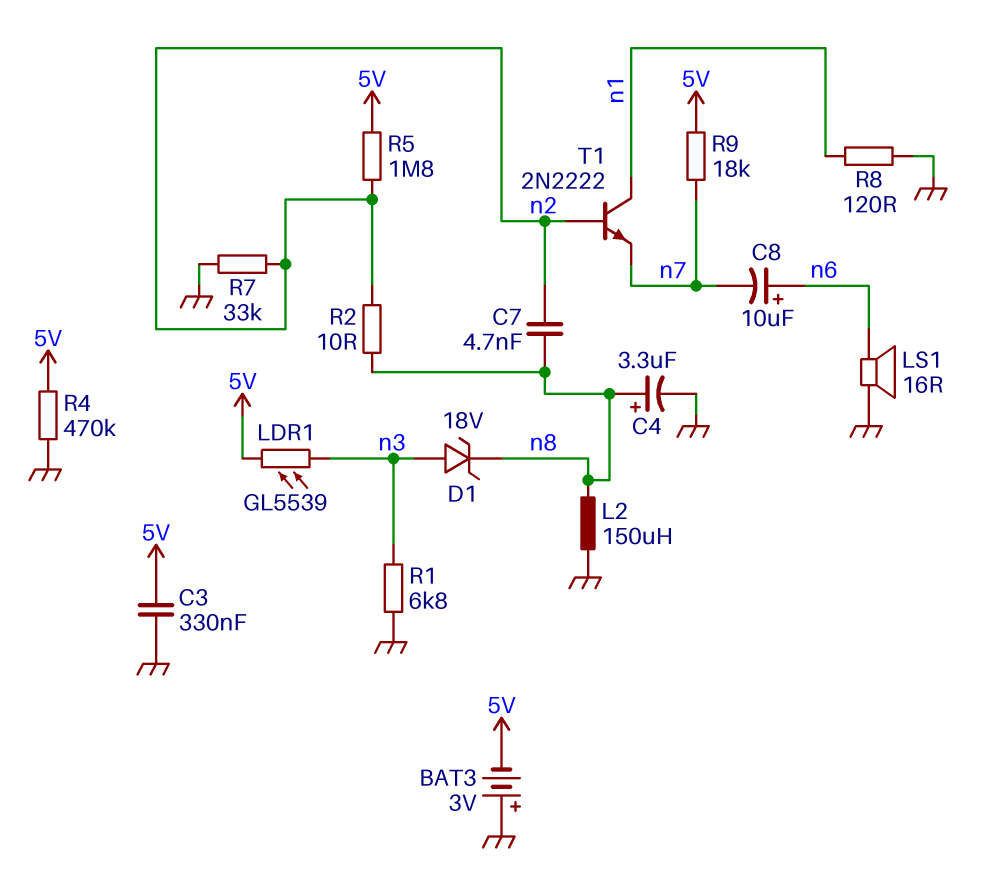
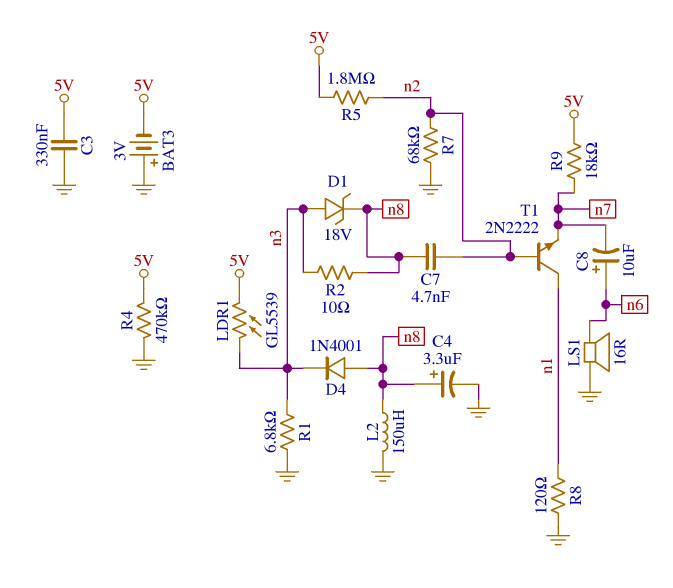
D4: none -> diode 1N4001 (A n8, K n3)
R2: 10 (n2, n8) -> 10 (n3, n8)
R7: 33k (GND, n2) -> 68k (GND, n2)

